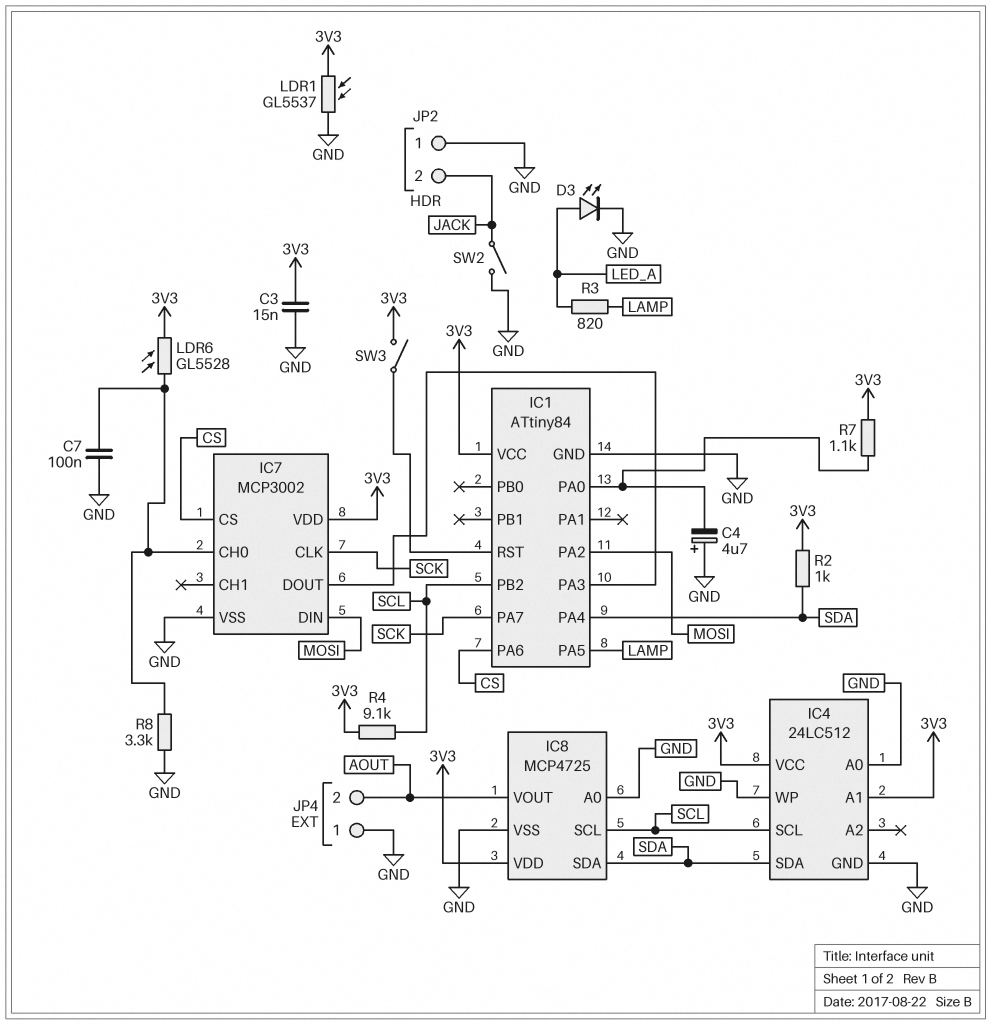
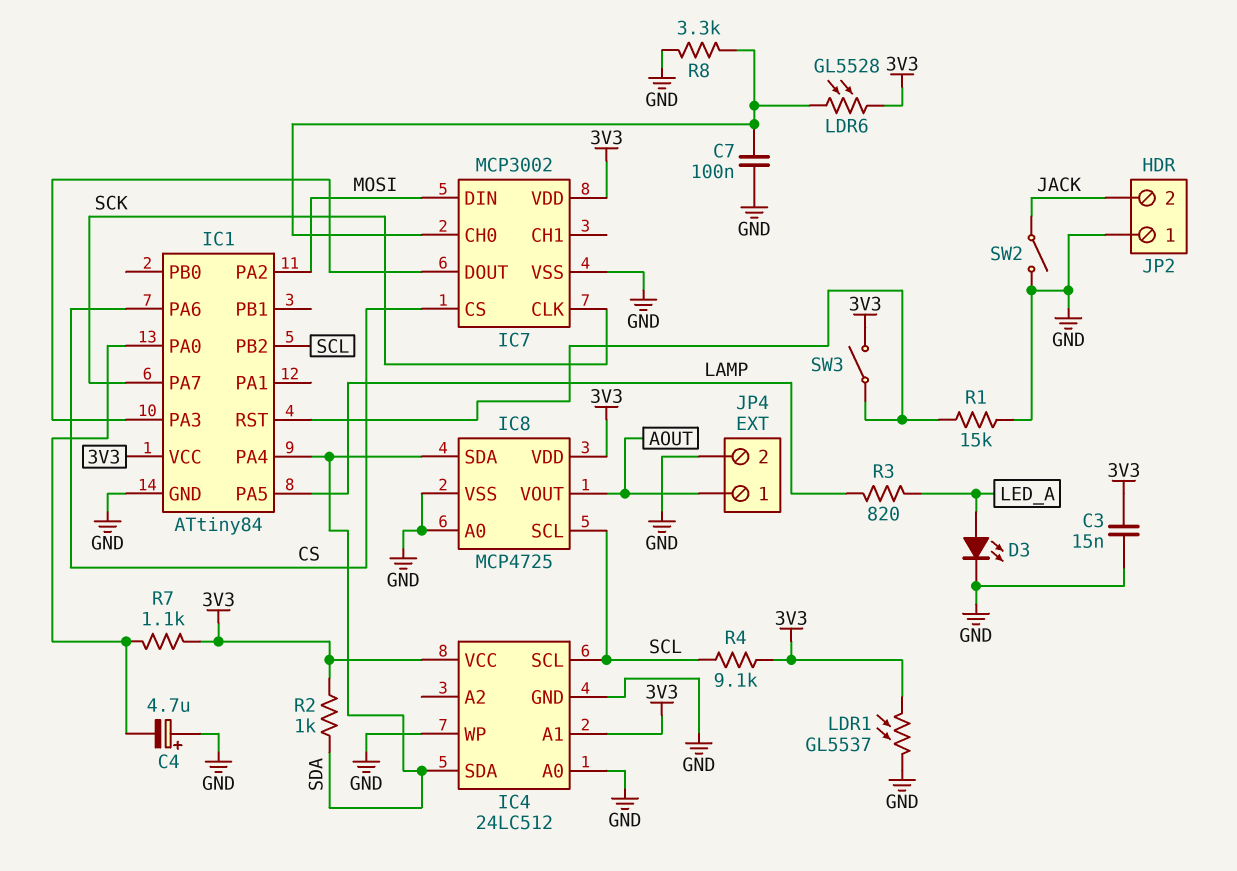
JP4 pin 1: GND -> AOUT
JP4 pin 2: AOUT -> GND
R1: none -> 15k (GND, IC1/RST)

